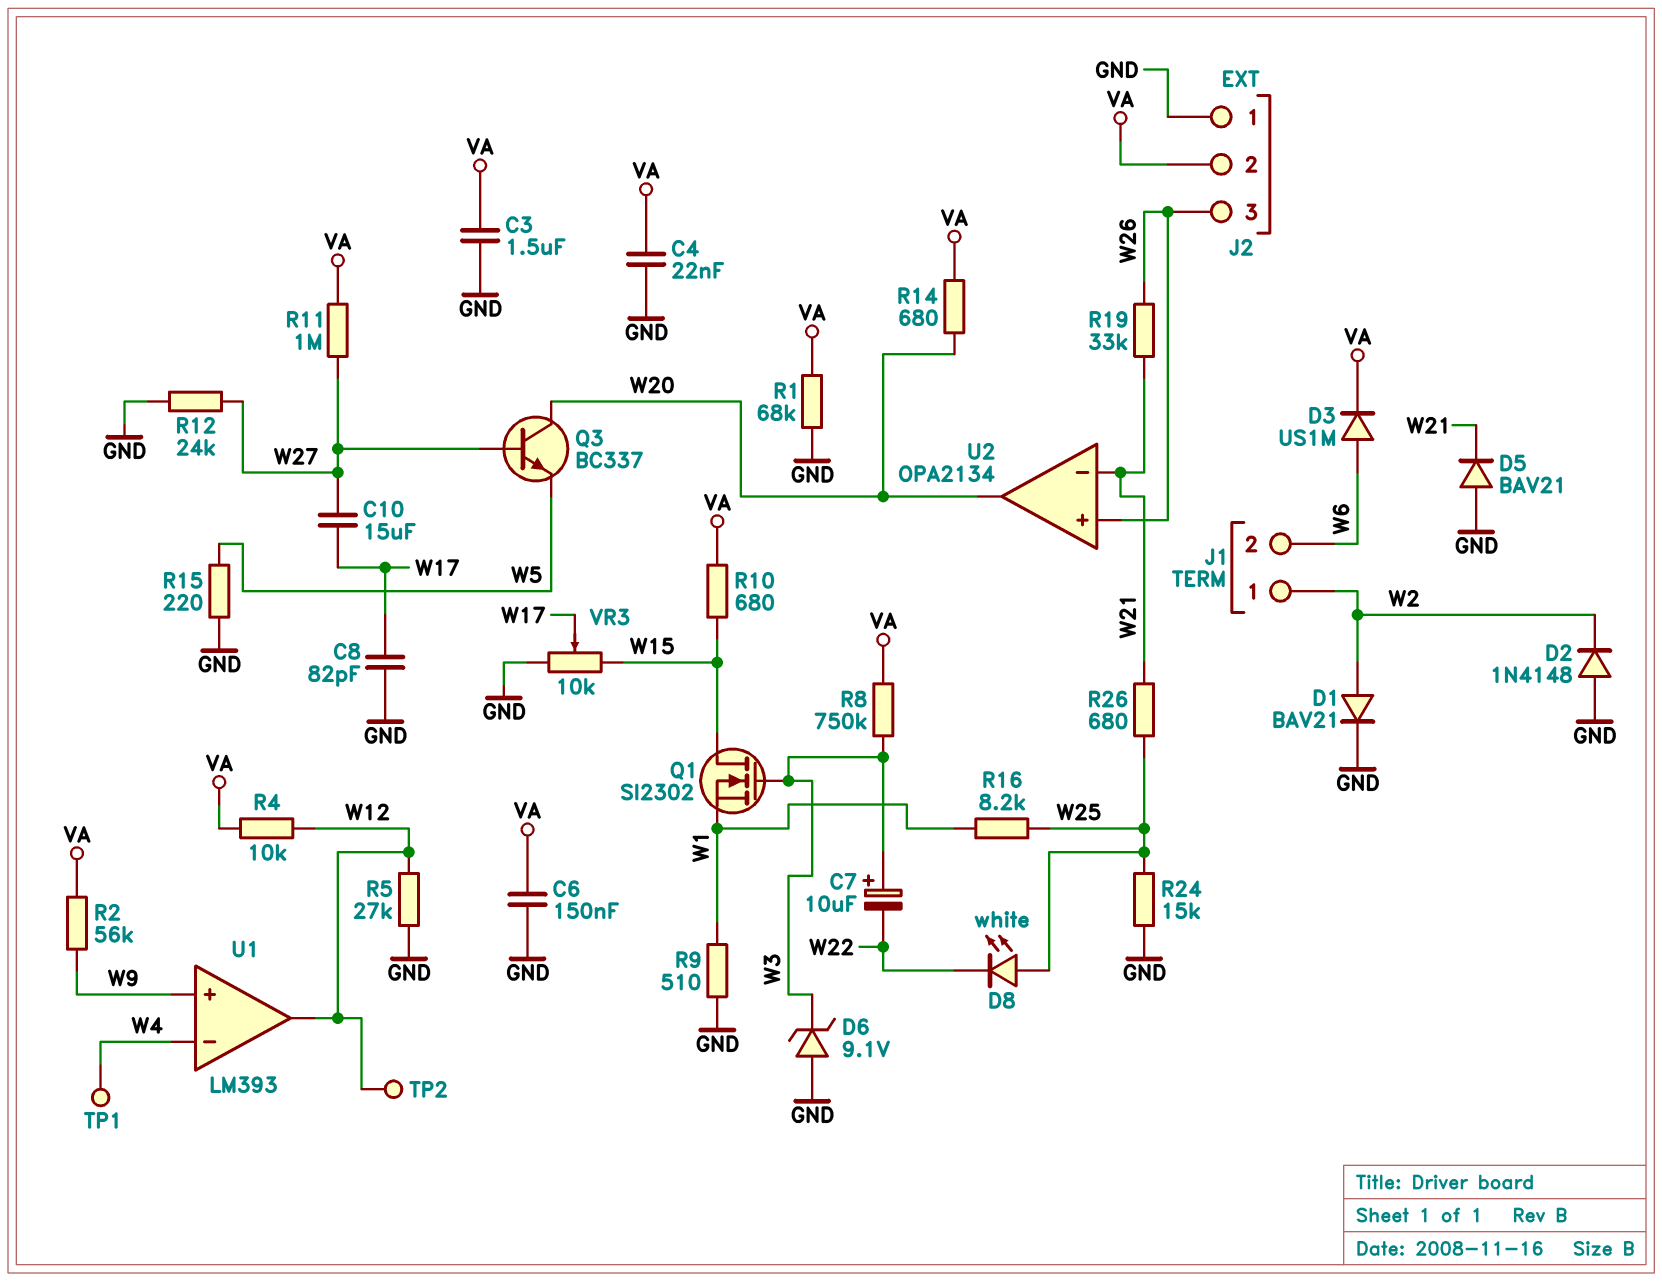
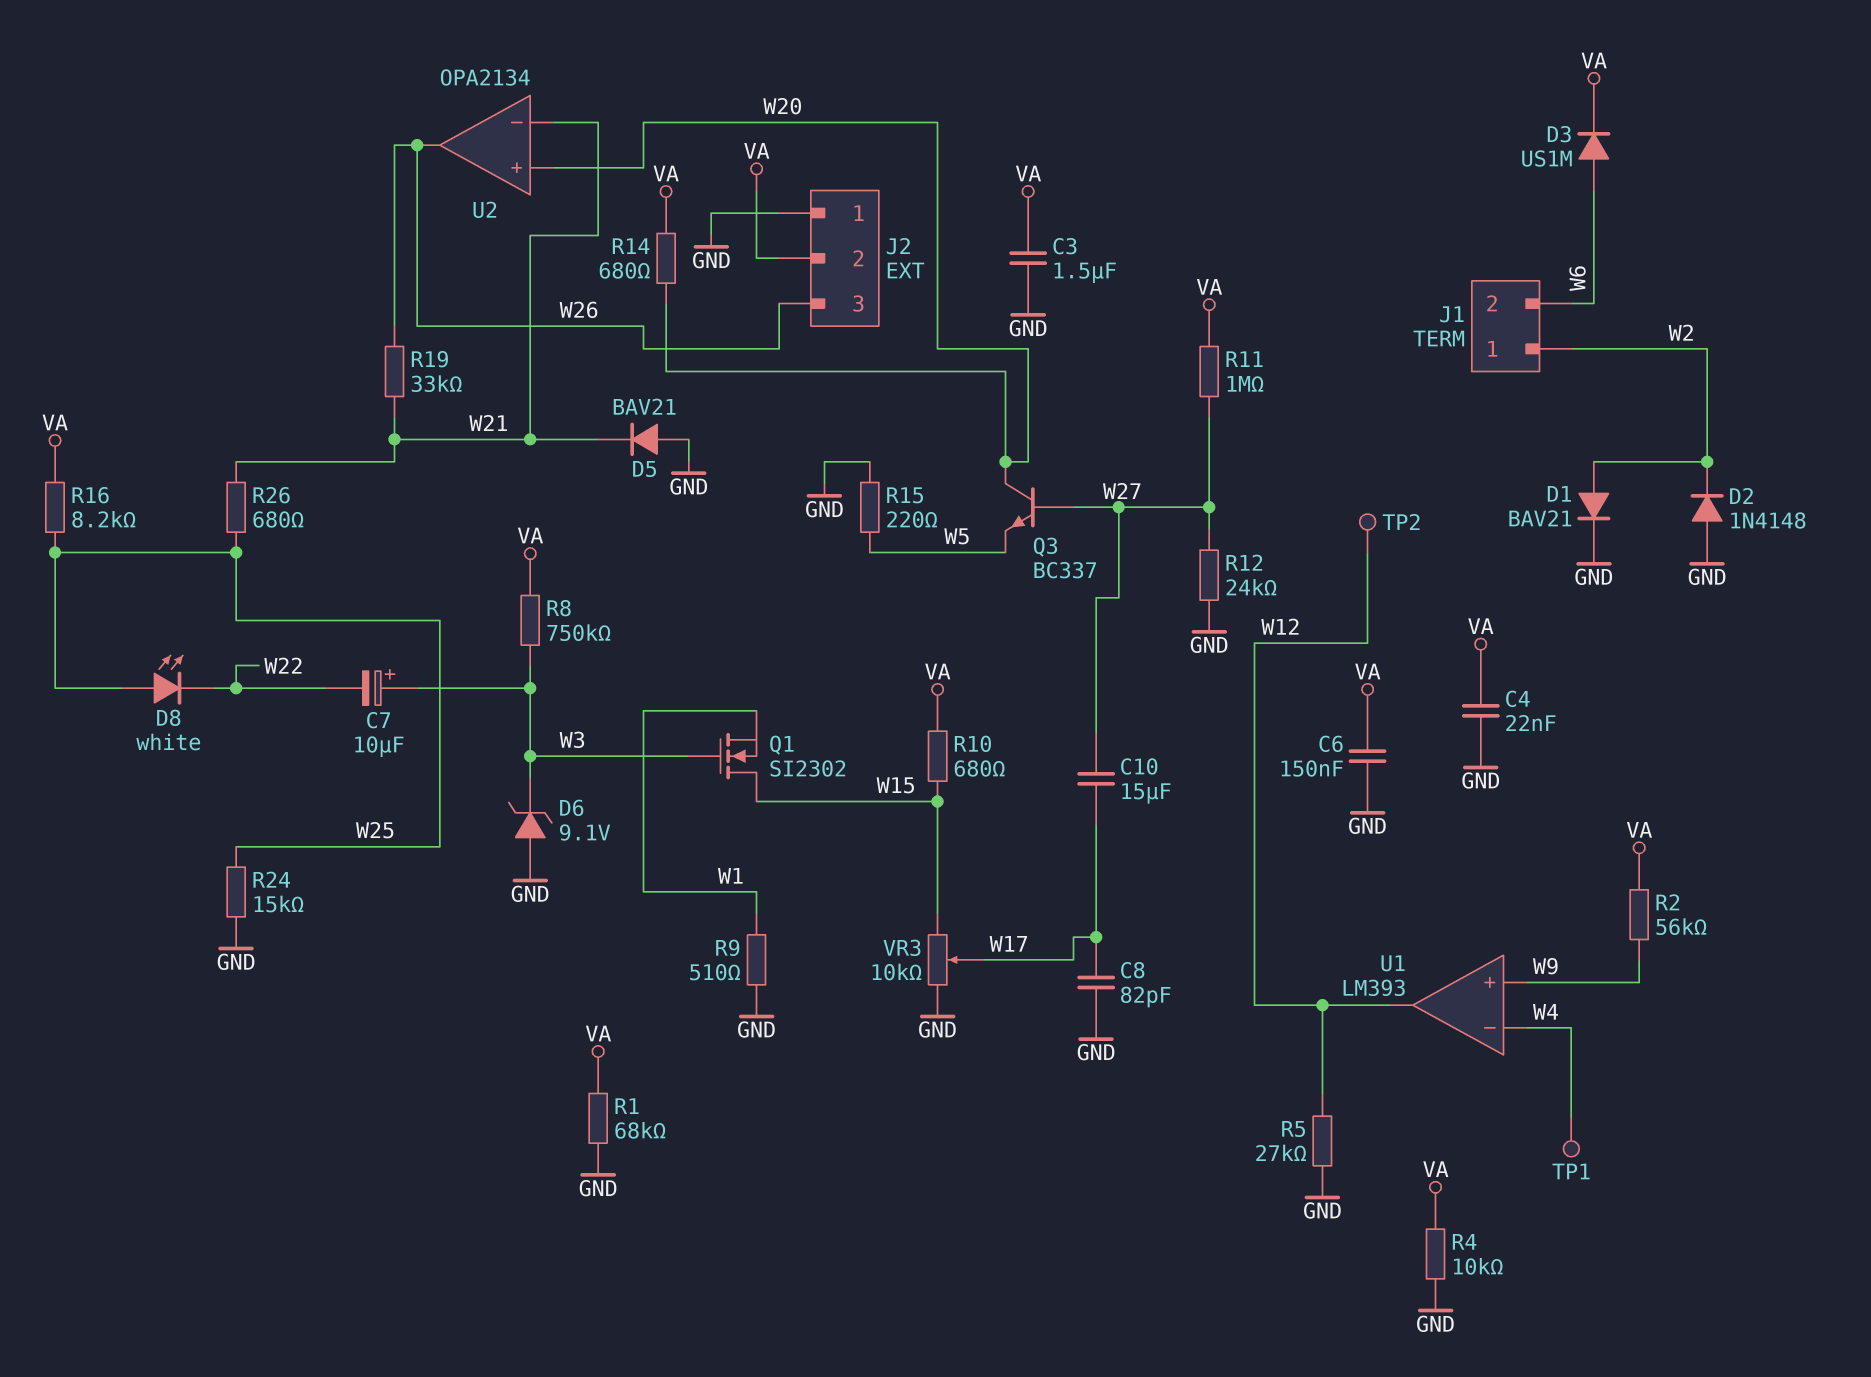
R4: 10k (VA, W12) -> 10k (GND, VA)
R16: 8.2k (W1, W25) -> 8.2k (VA, W25)
U2 pin in+: W26 -> W20
U2 pin out: W20 -> W26

